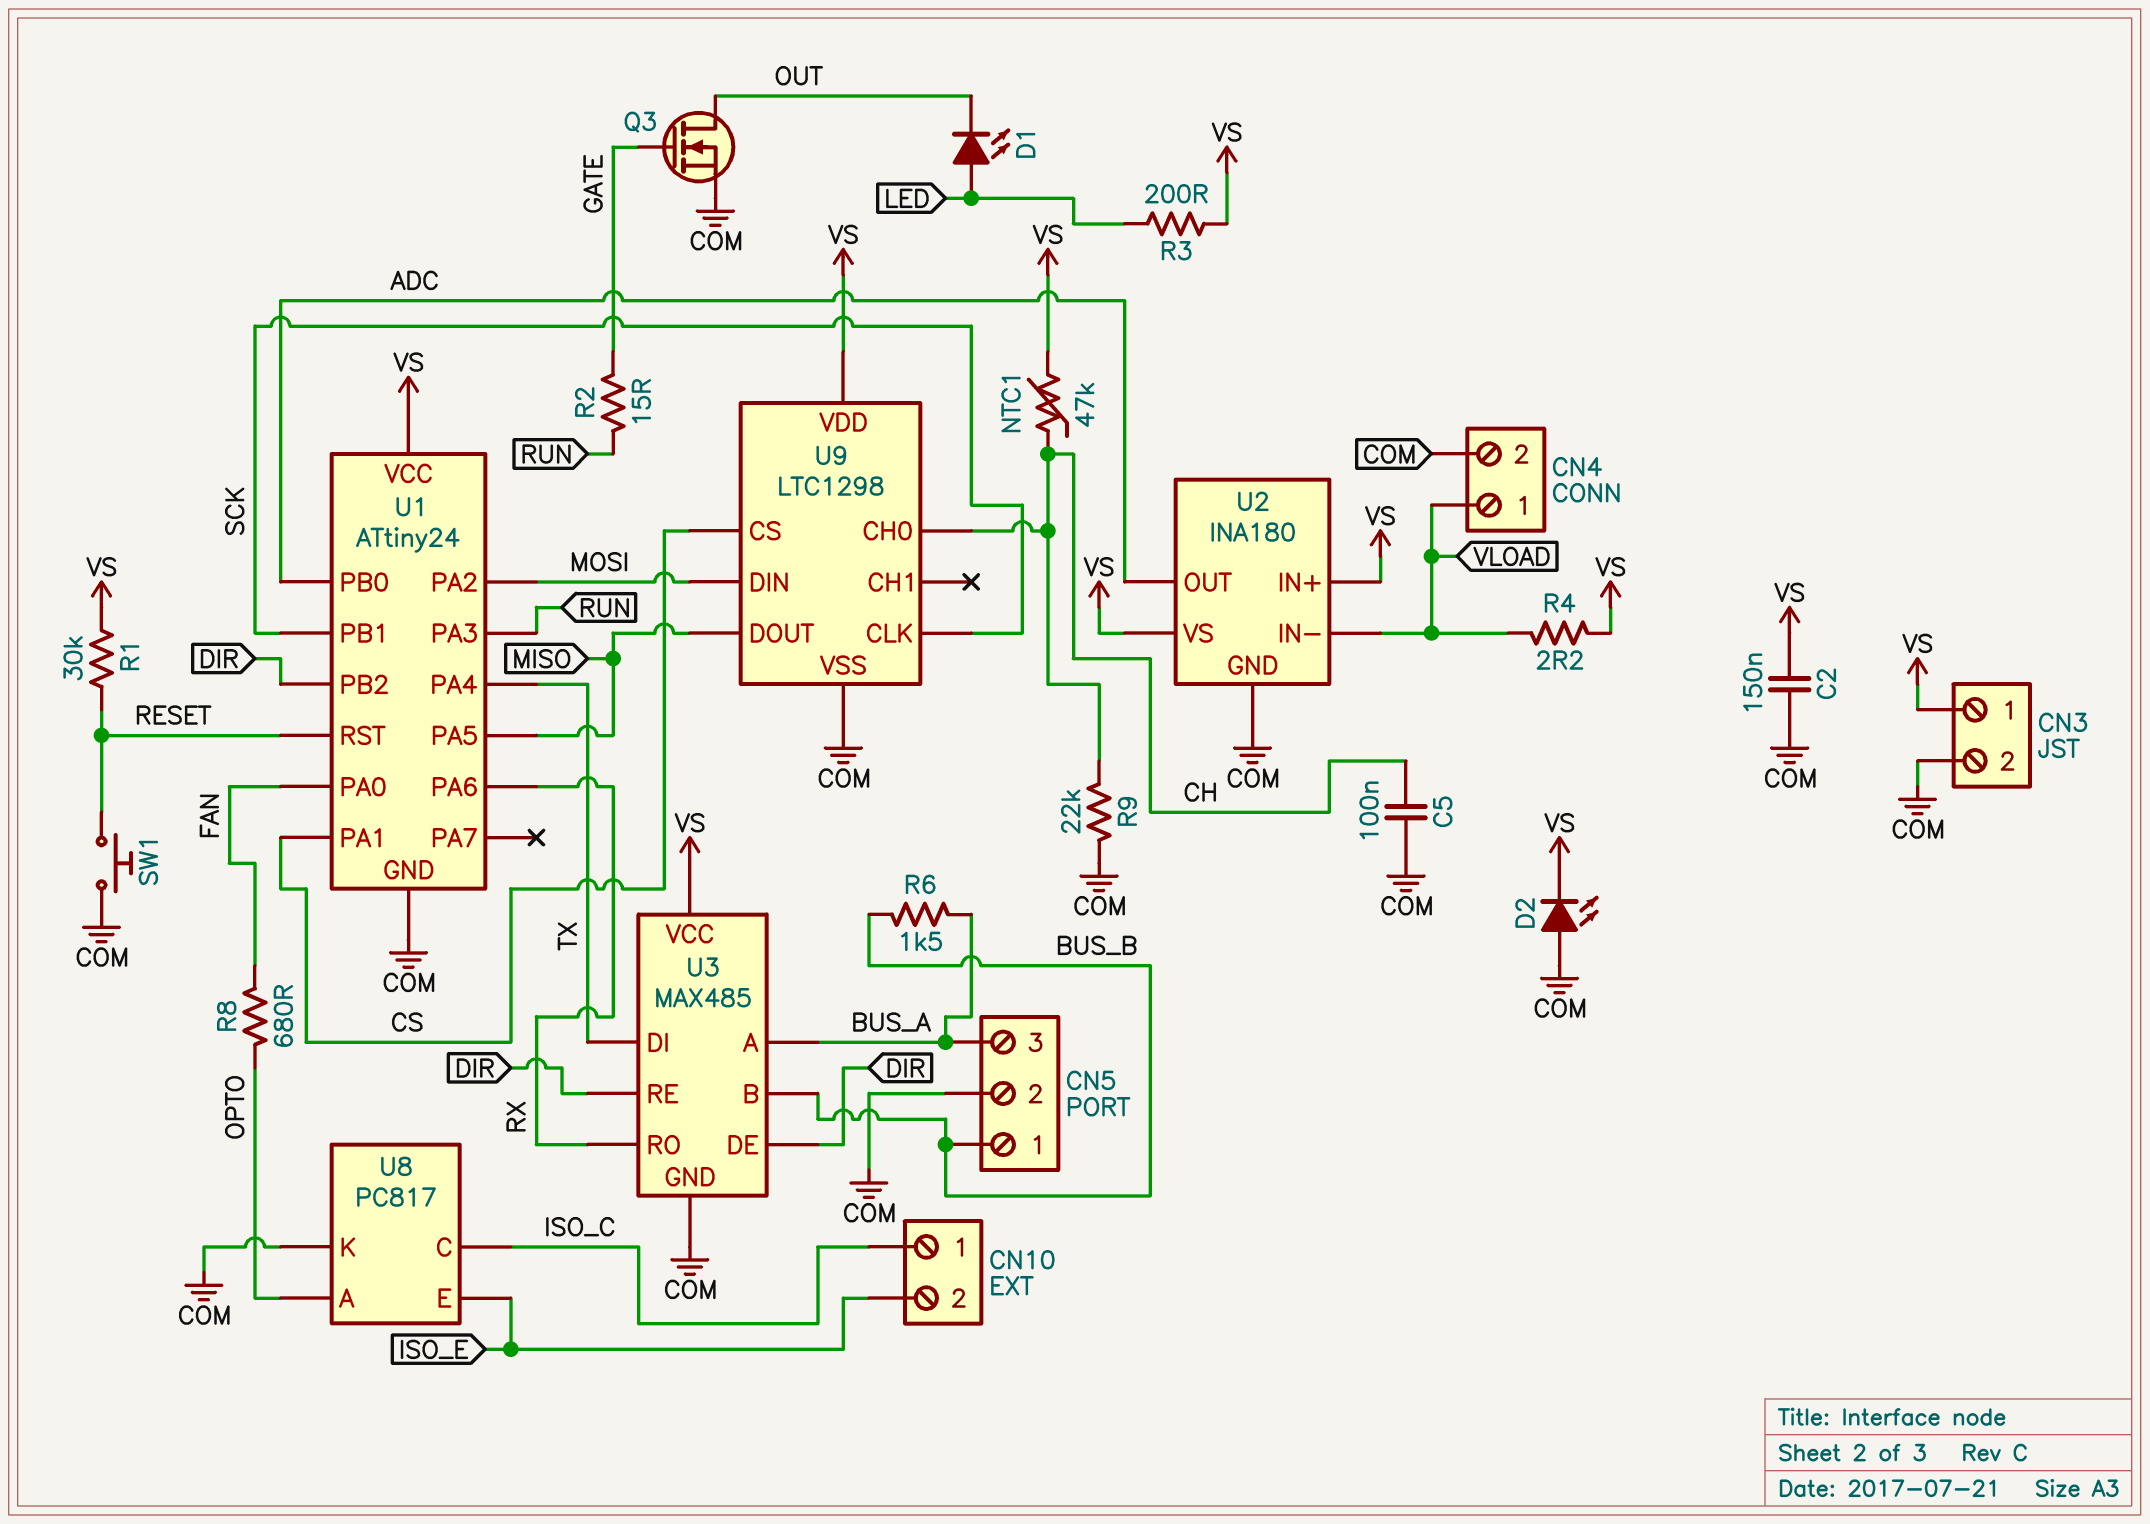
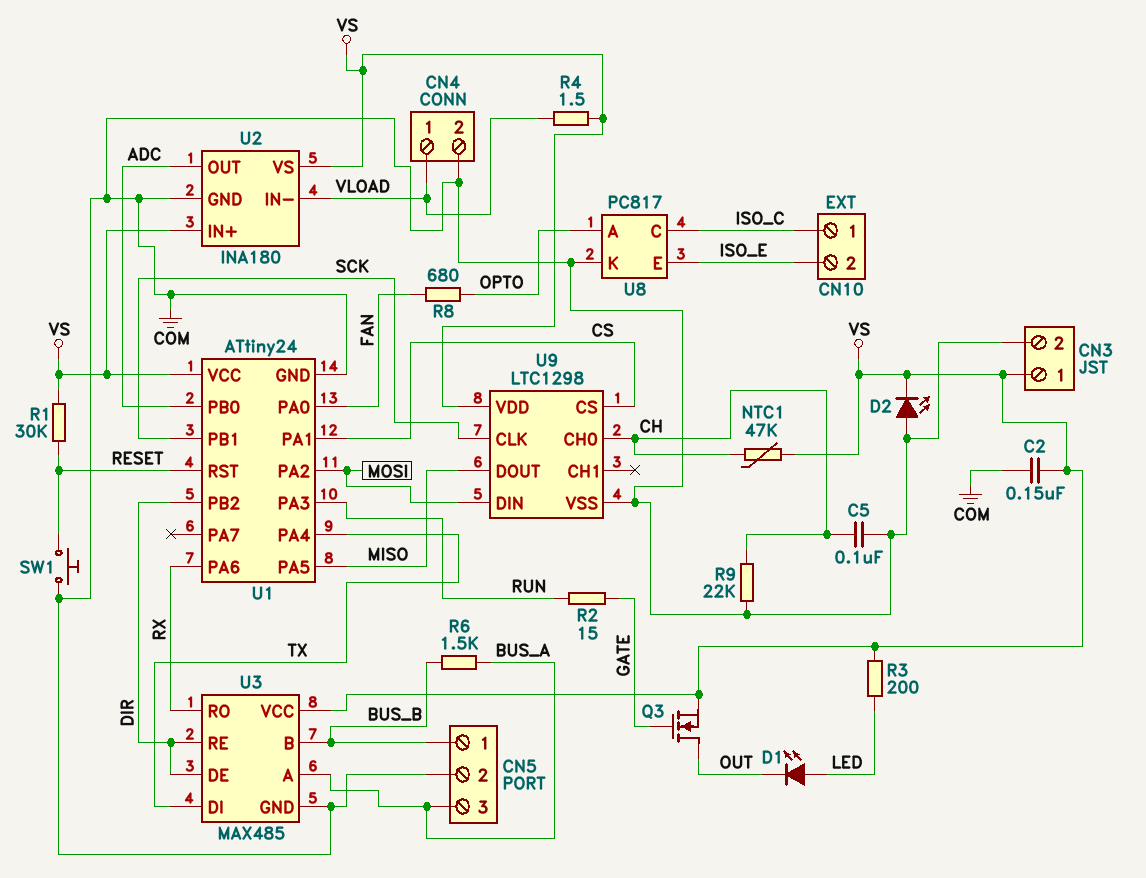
Q3: NMOS (G GATE, D OUT, S COM) -> NMOS (G GATE, D OUT, S VS)
R4: 2.2 (VLOAD, VS) -> 1.5 (VLOAD, VS)

